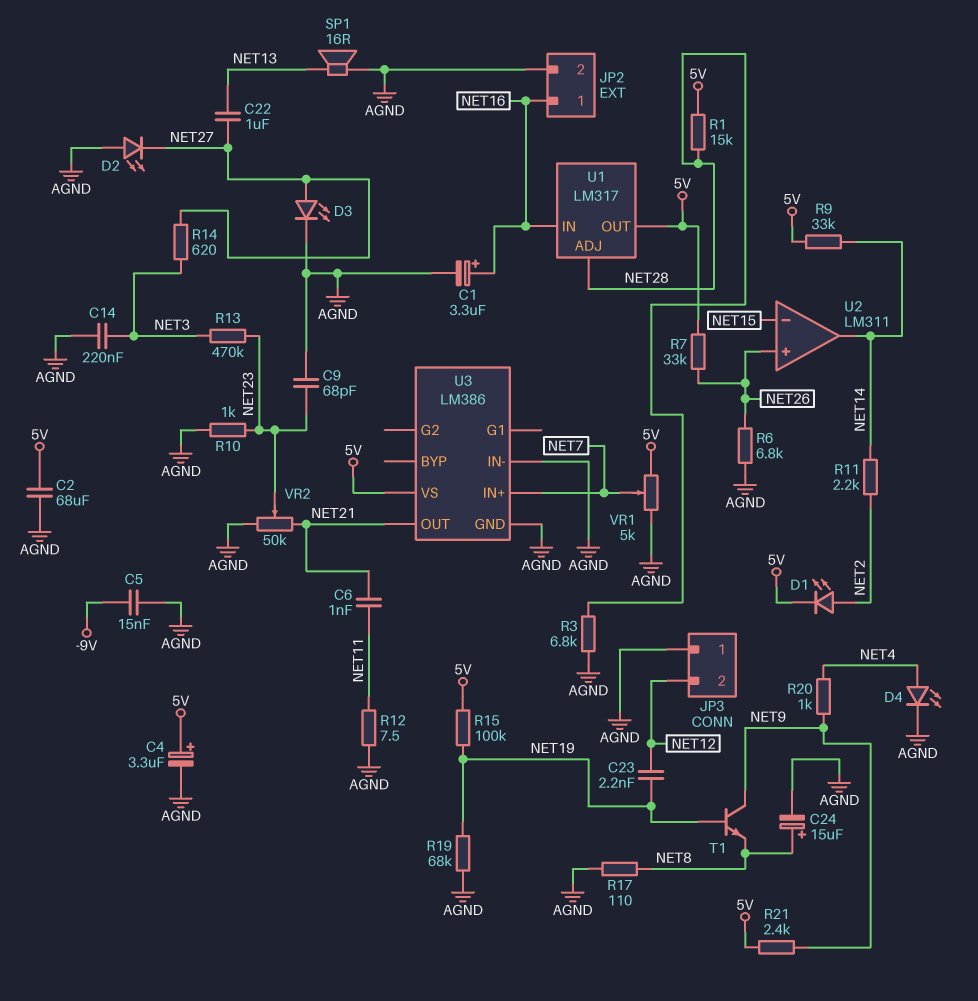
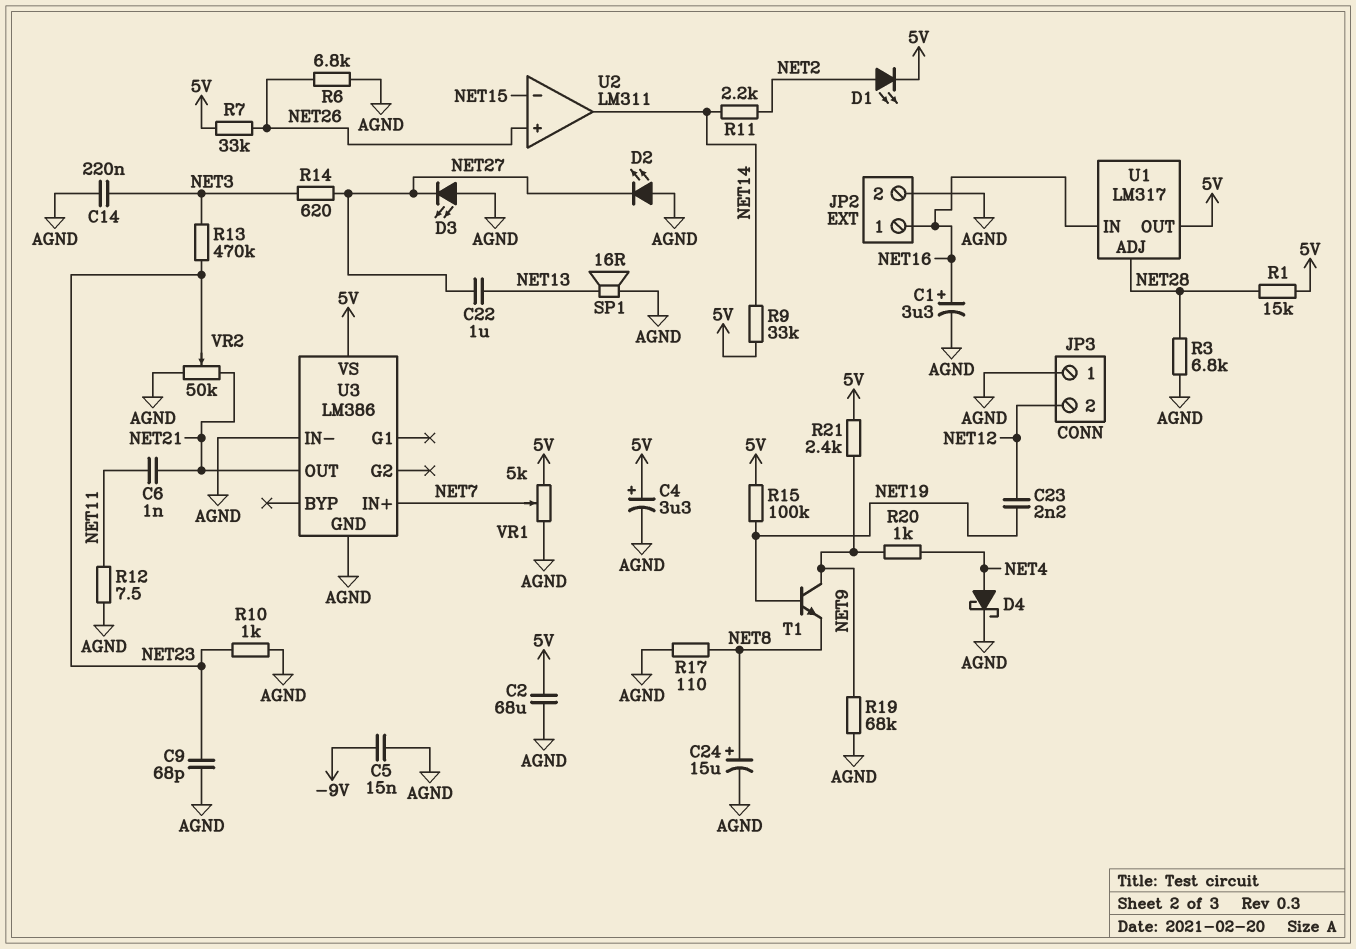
D3: LED (A NET27, K AGND) -> LED (A AGND, K NET27)
D4: LED (A NET4, K AGND) -> schottky (A NET4, K AGND)
R19: 68k (AGND, NET19) -> 68k (AGND, NET9)

